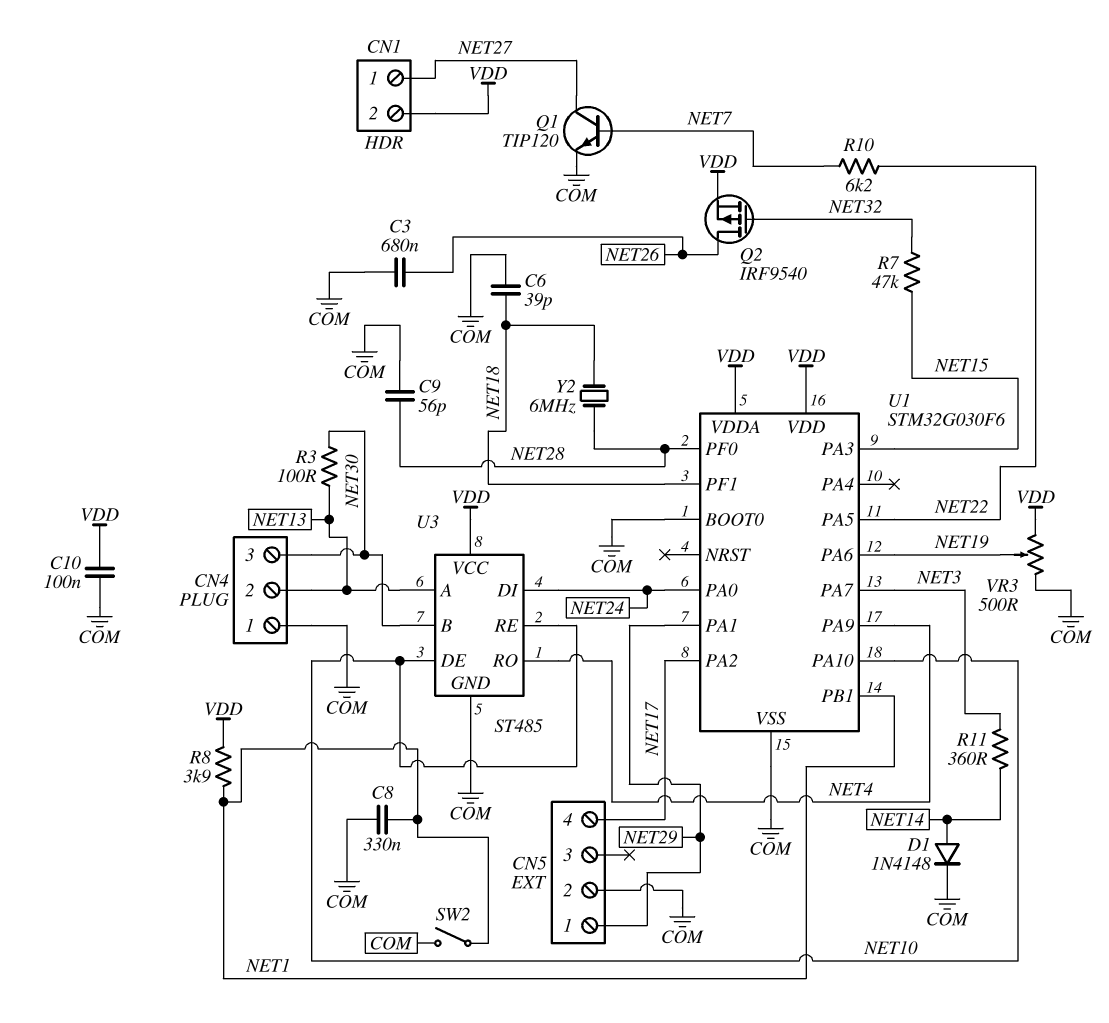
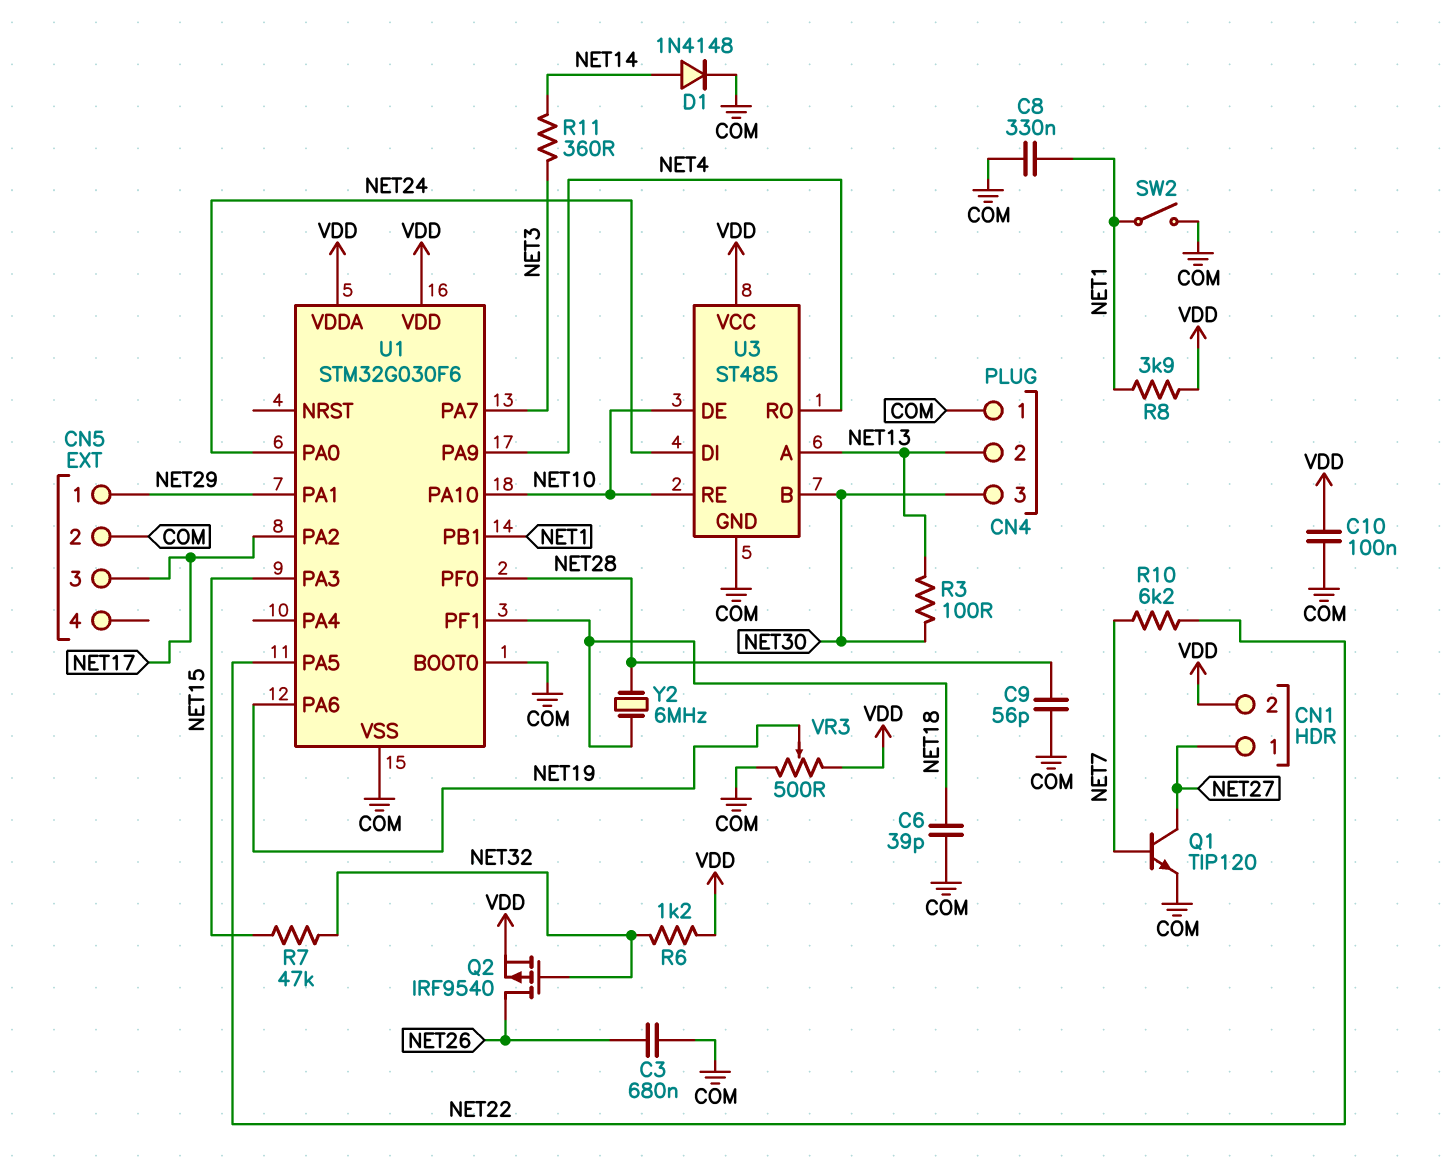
CN5 pin 3: none -> NET17
CN5 pin 4: NET17 -> none
R6: none -> 1.2k (NET32, VDD)

